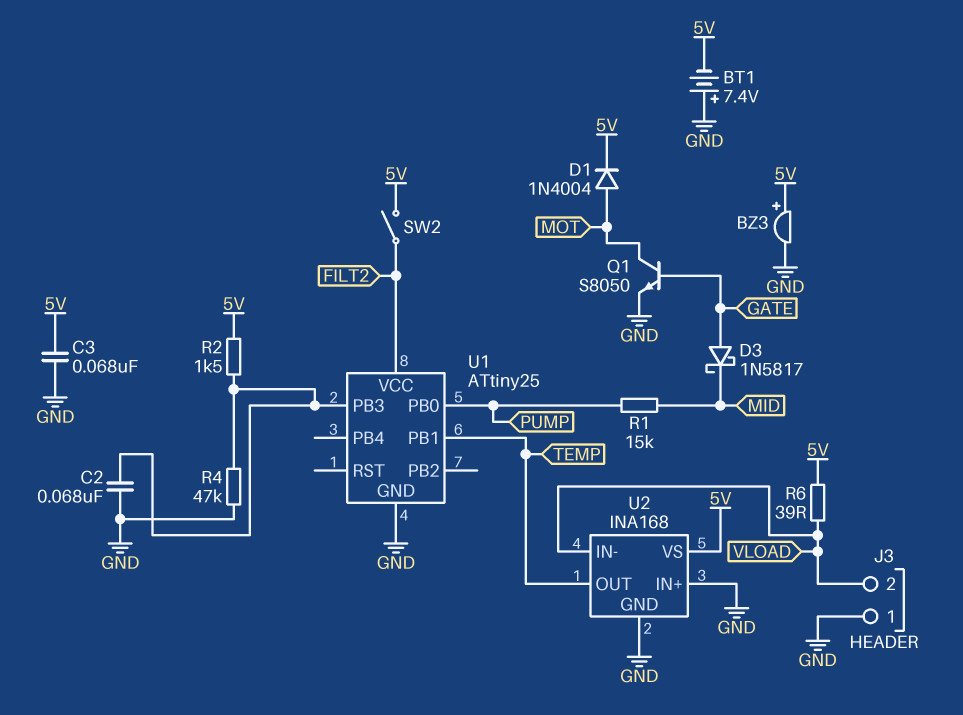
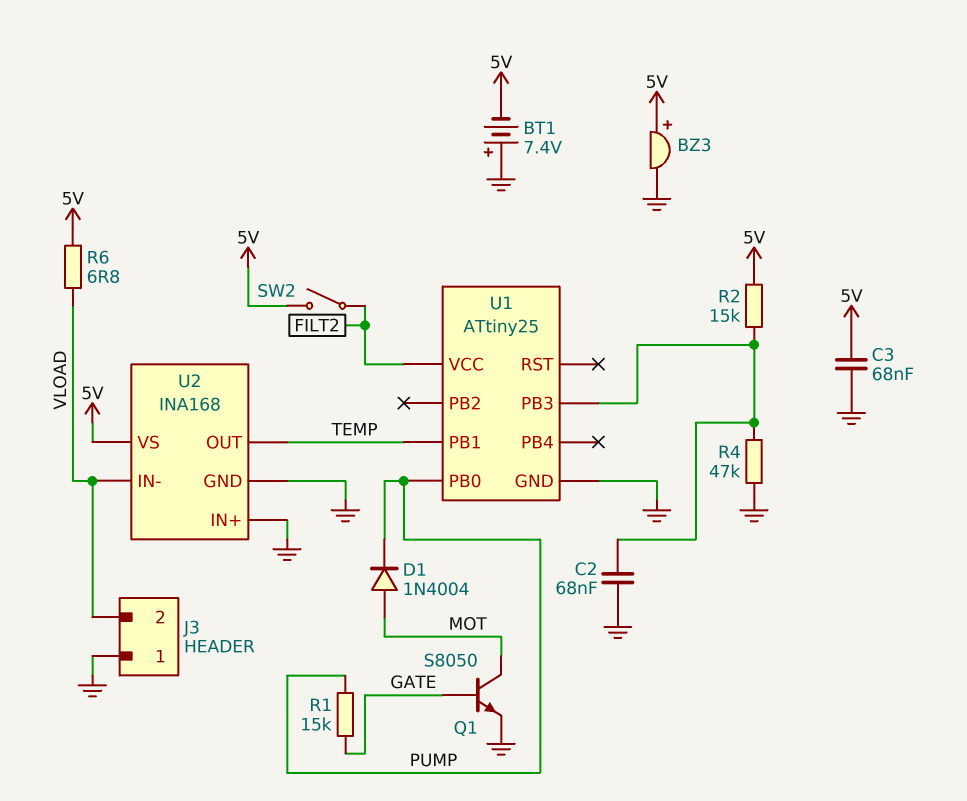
D1: diode 1N4004 (A MOT, K 5V) -> diode 1N4004 (A MOT, K PUMP)
D3: schottky 1N5817 (A GATE, K MID) -> none
R1: 15k (MID, PUMP) -> 15k (GATE, PUMP)
R2: 1.5k (5V, U1/PB3) -> 15k (5V, U1/PB3)
R6: 39 (5V, VLOAD) -> 6.8 (5V, VLOAD)

